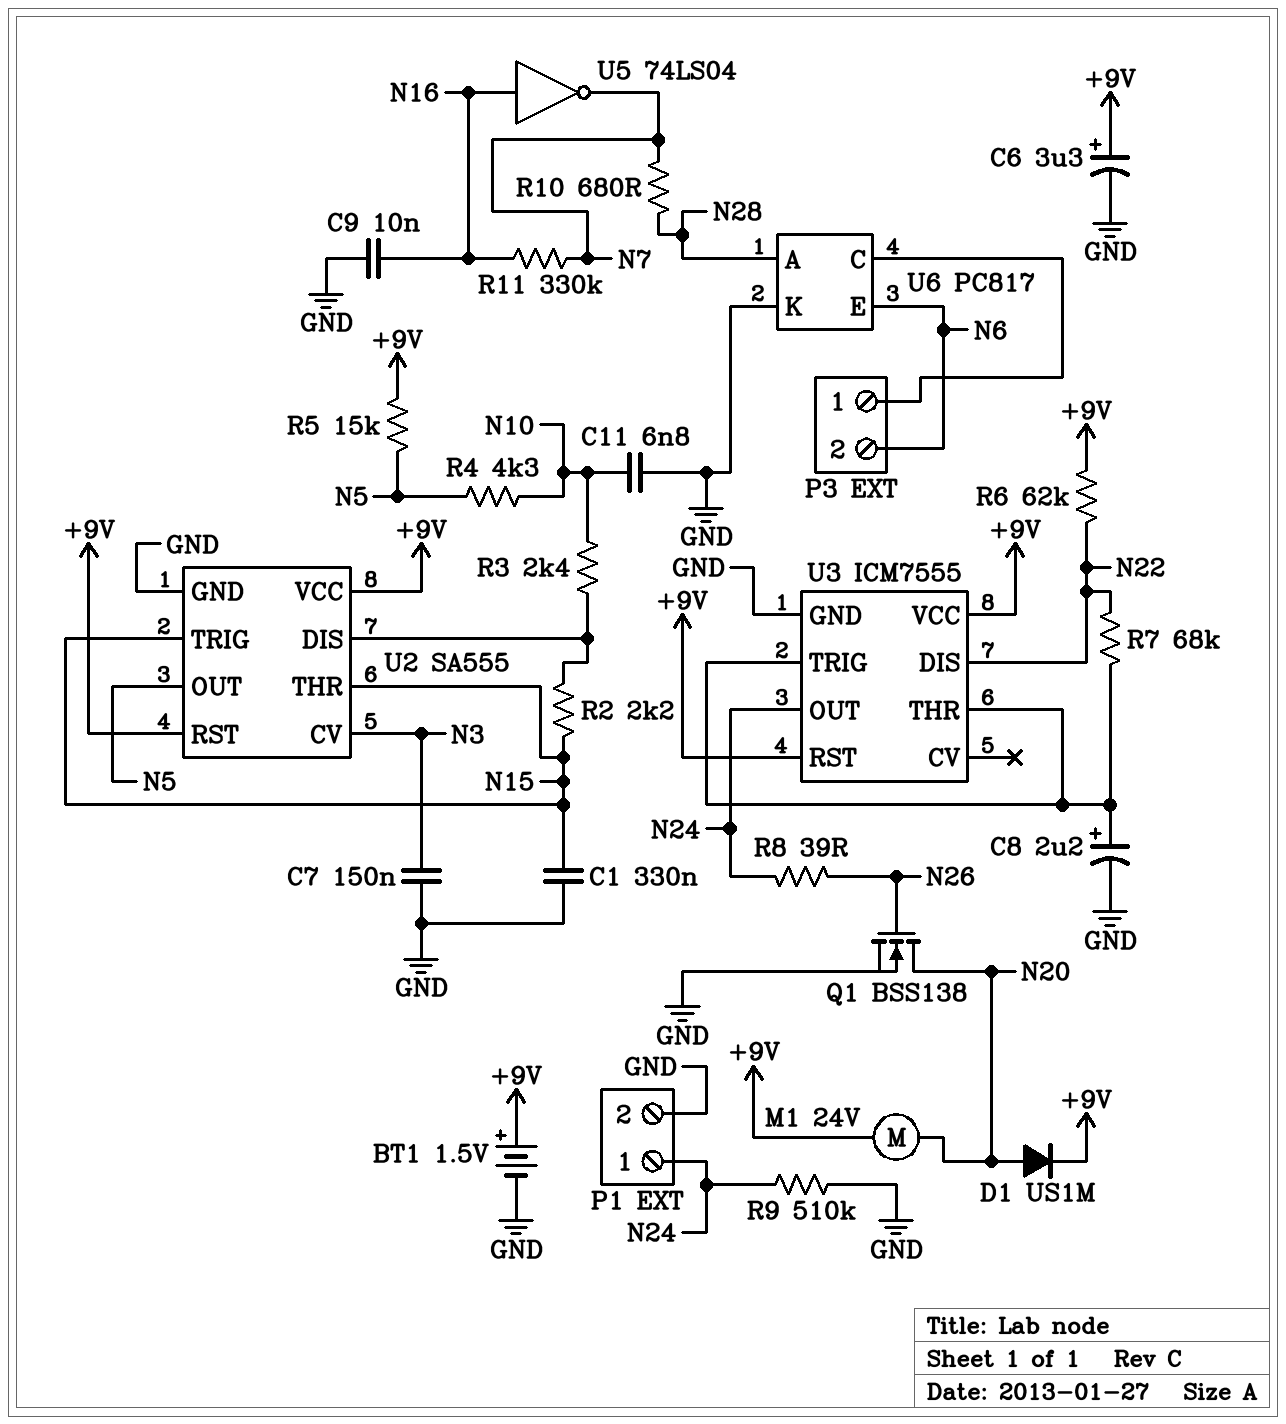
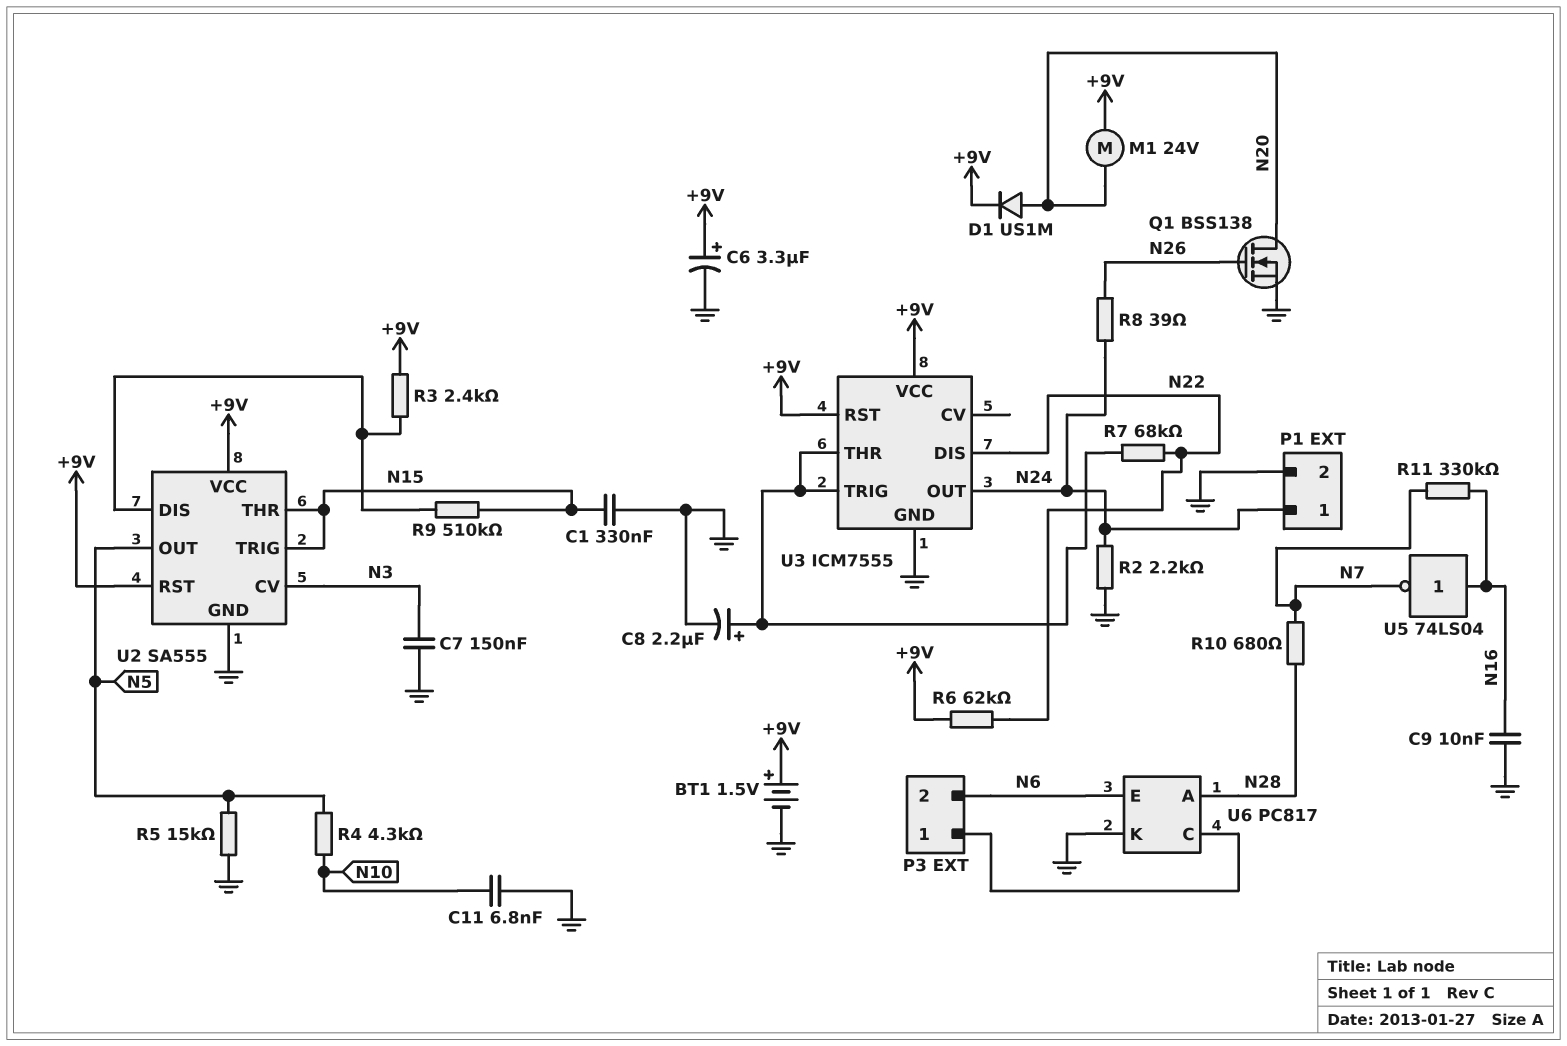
R2: 2.2k (N15, U2/DIS) -> 2.2k (GND, N24)
R3: 2.4k (N10, U2/DIS) -> 2.4k (+9V, U2/DIS)
R5: 15k (+9V, N5) -> 15k (GND, N5)
R9: 510k (GND, N24) -> 510k (N15, U2/DIS)

